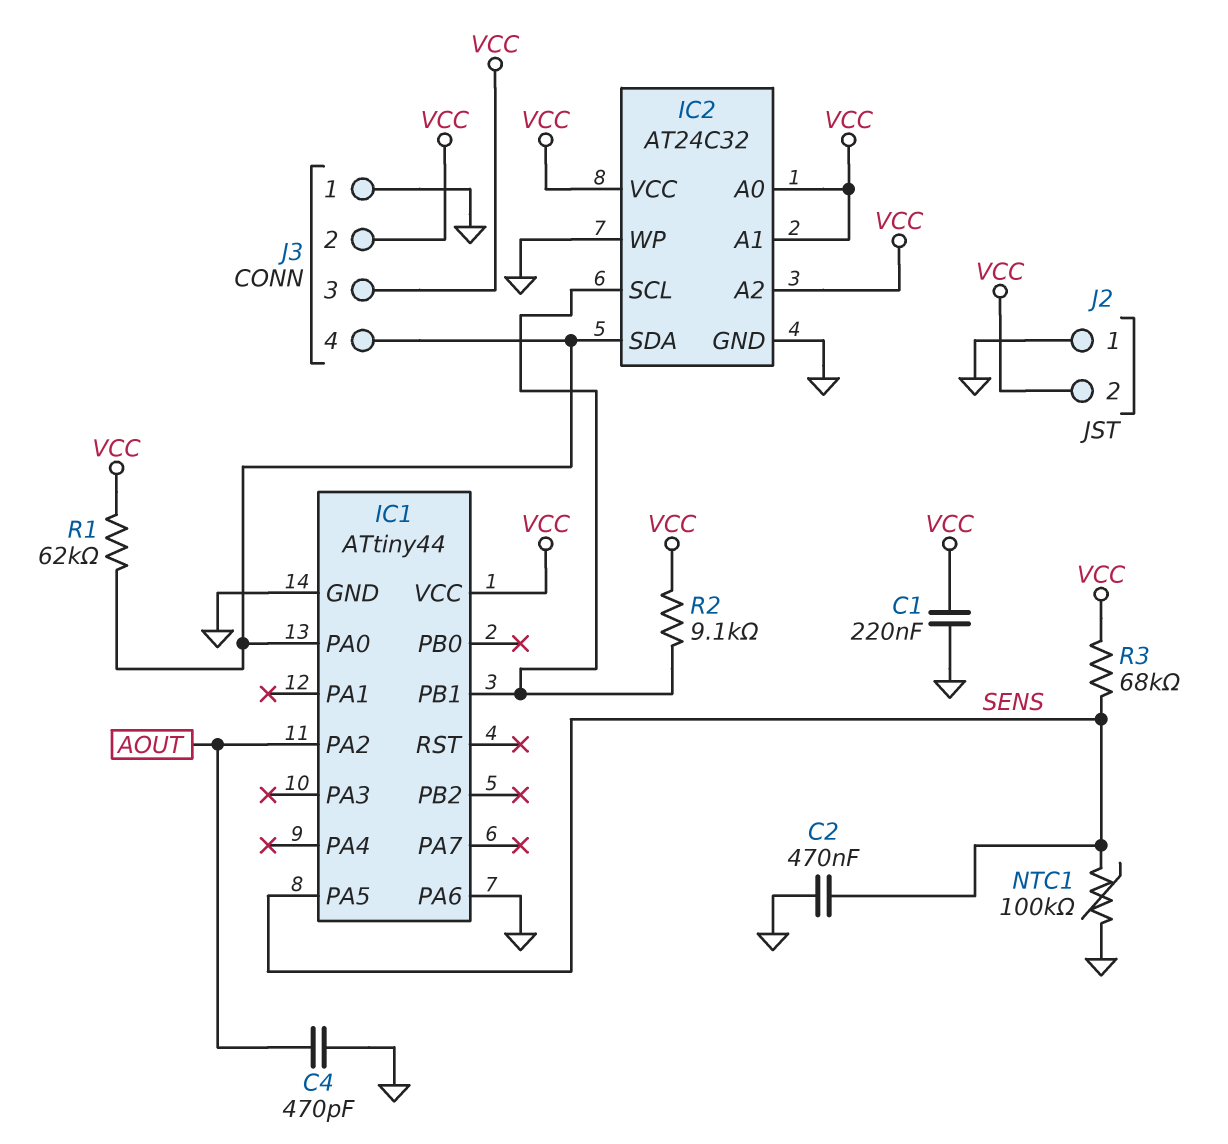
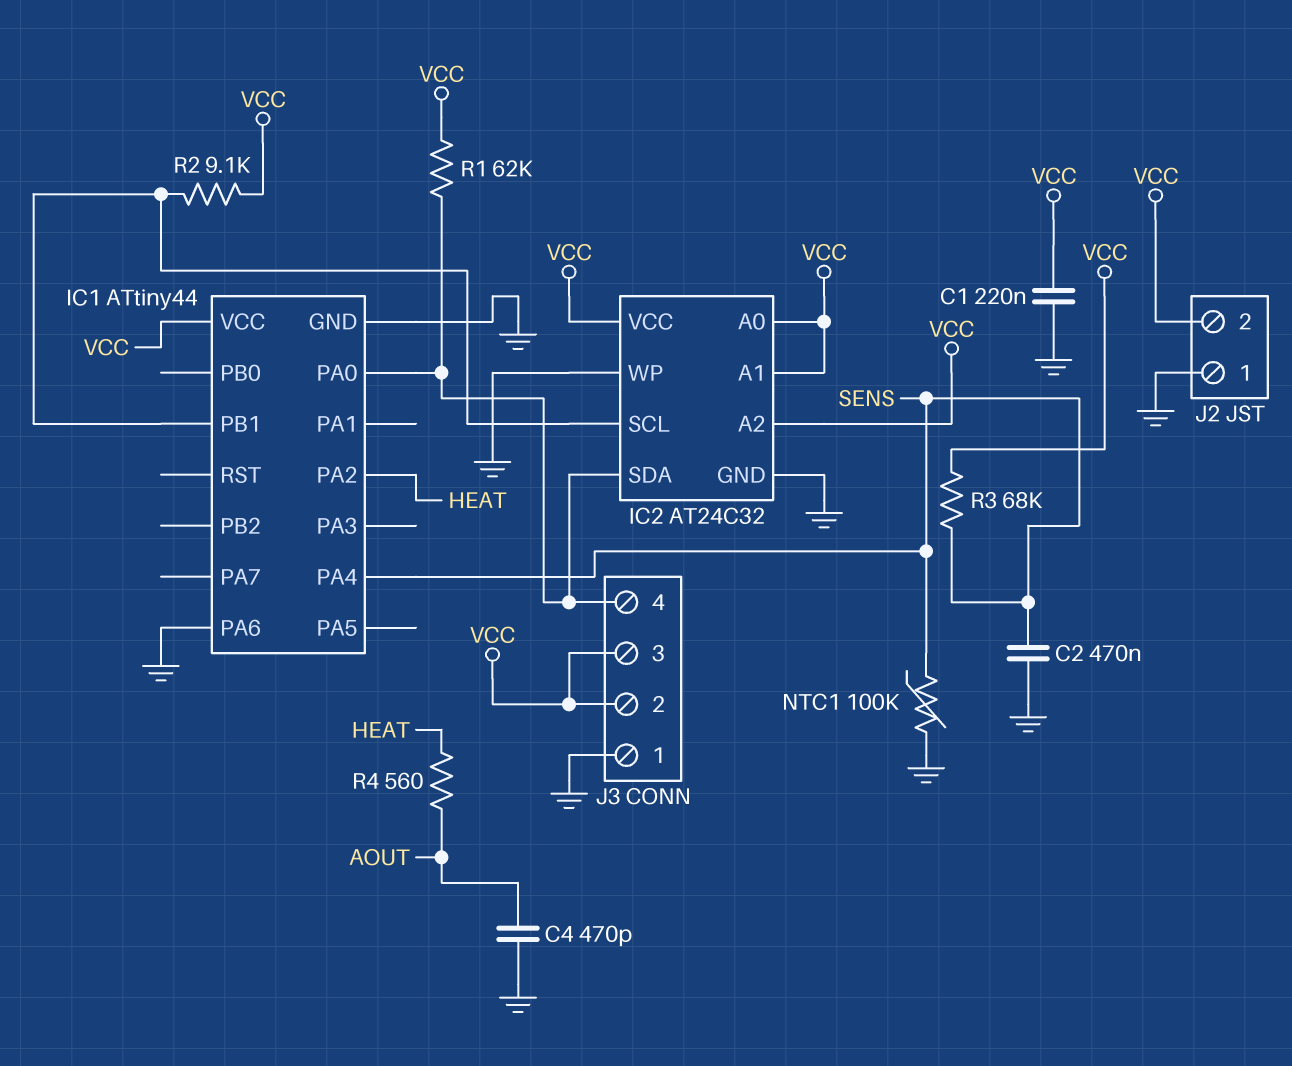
IC1 pin PA2: AOUT -> HEAT
IC1 pin PA4: none -> SENS
IC1 pin PA5: SENS -> none
R4: none -> 560 (AOUT, HEAT)

